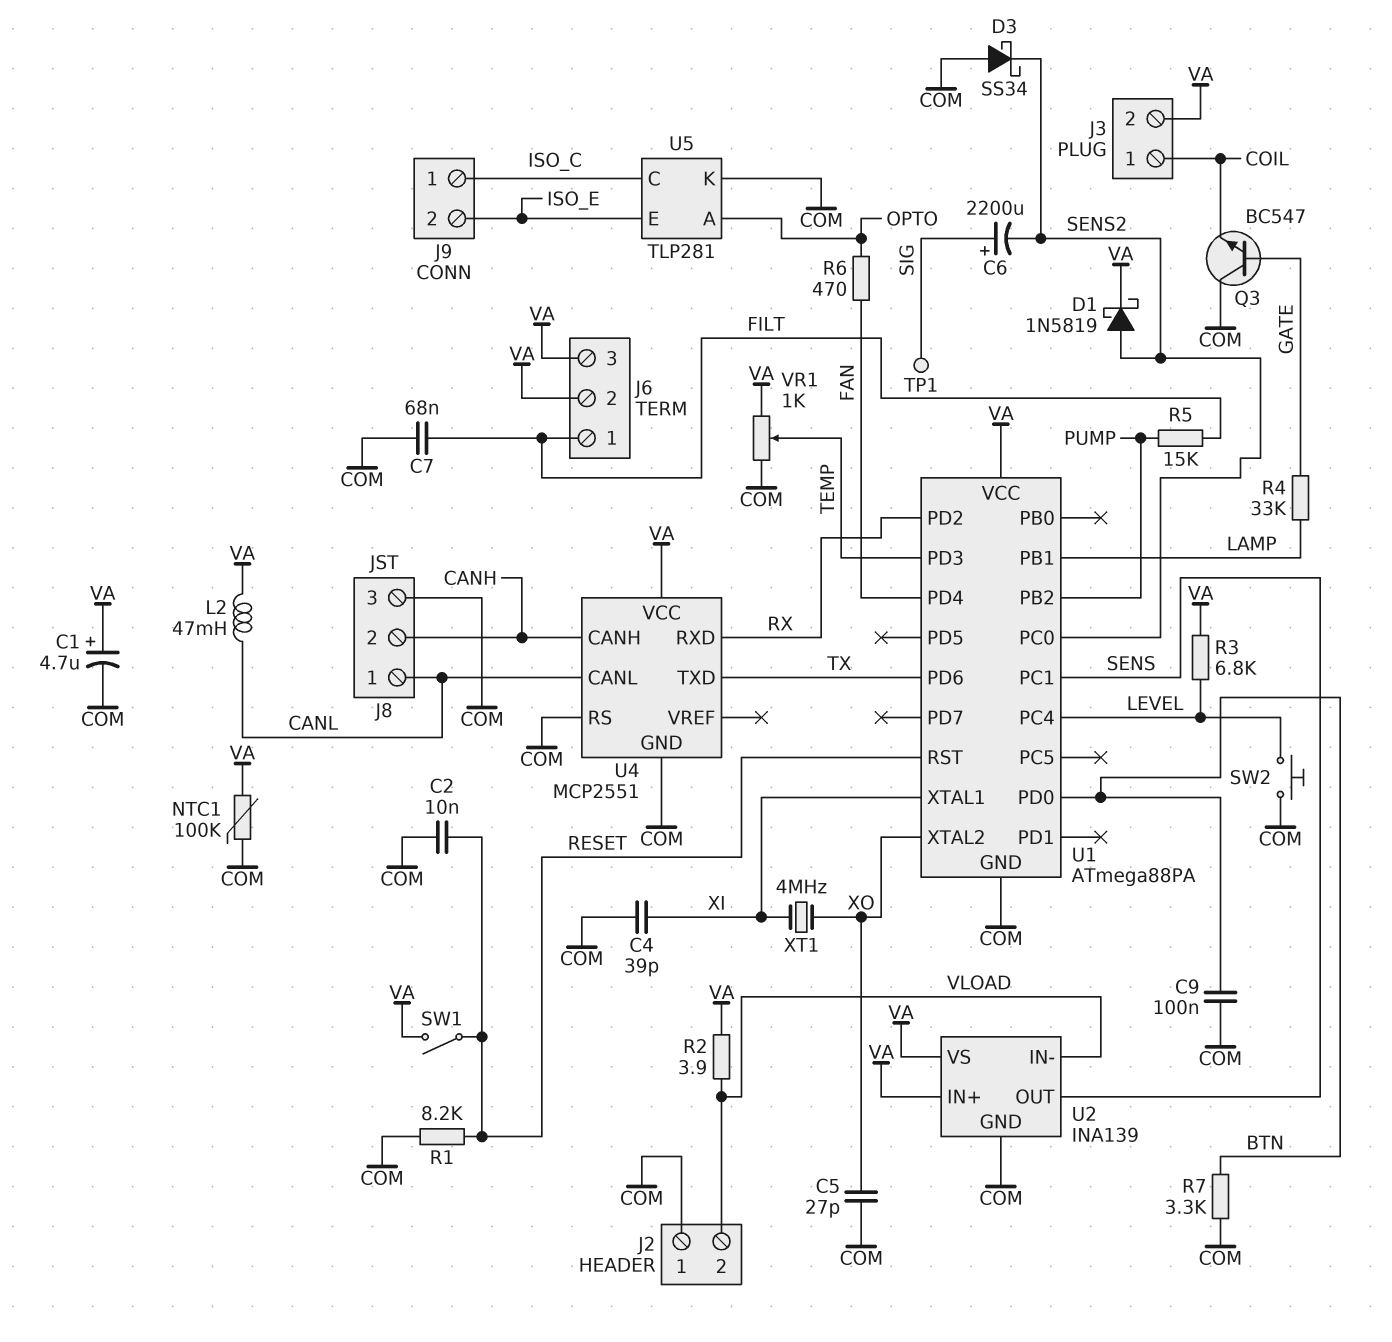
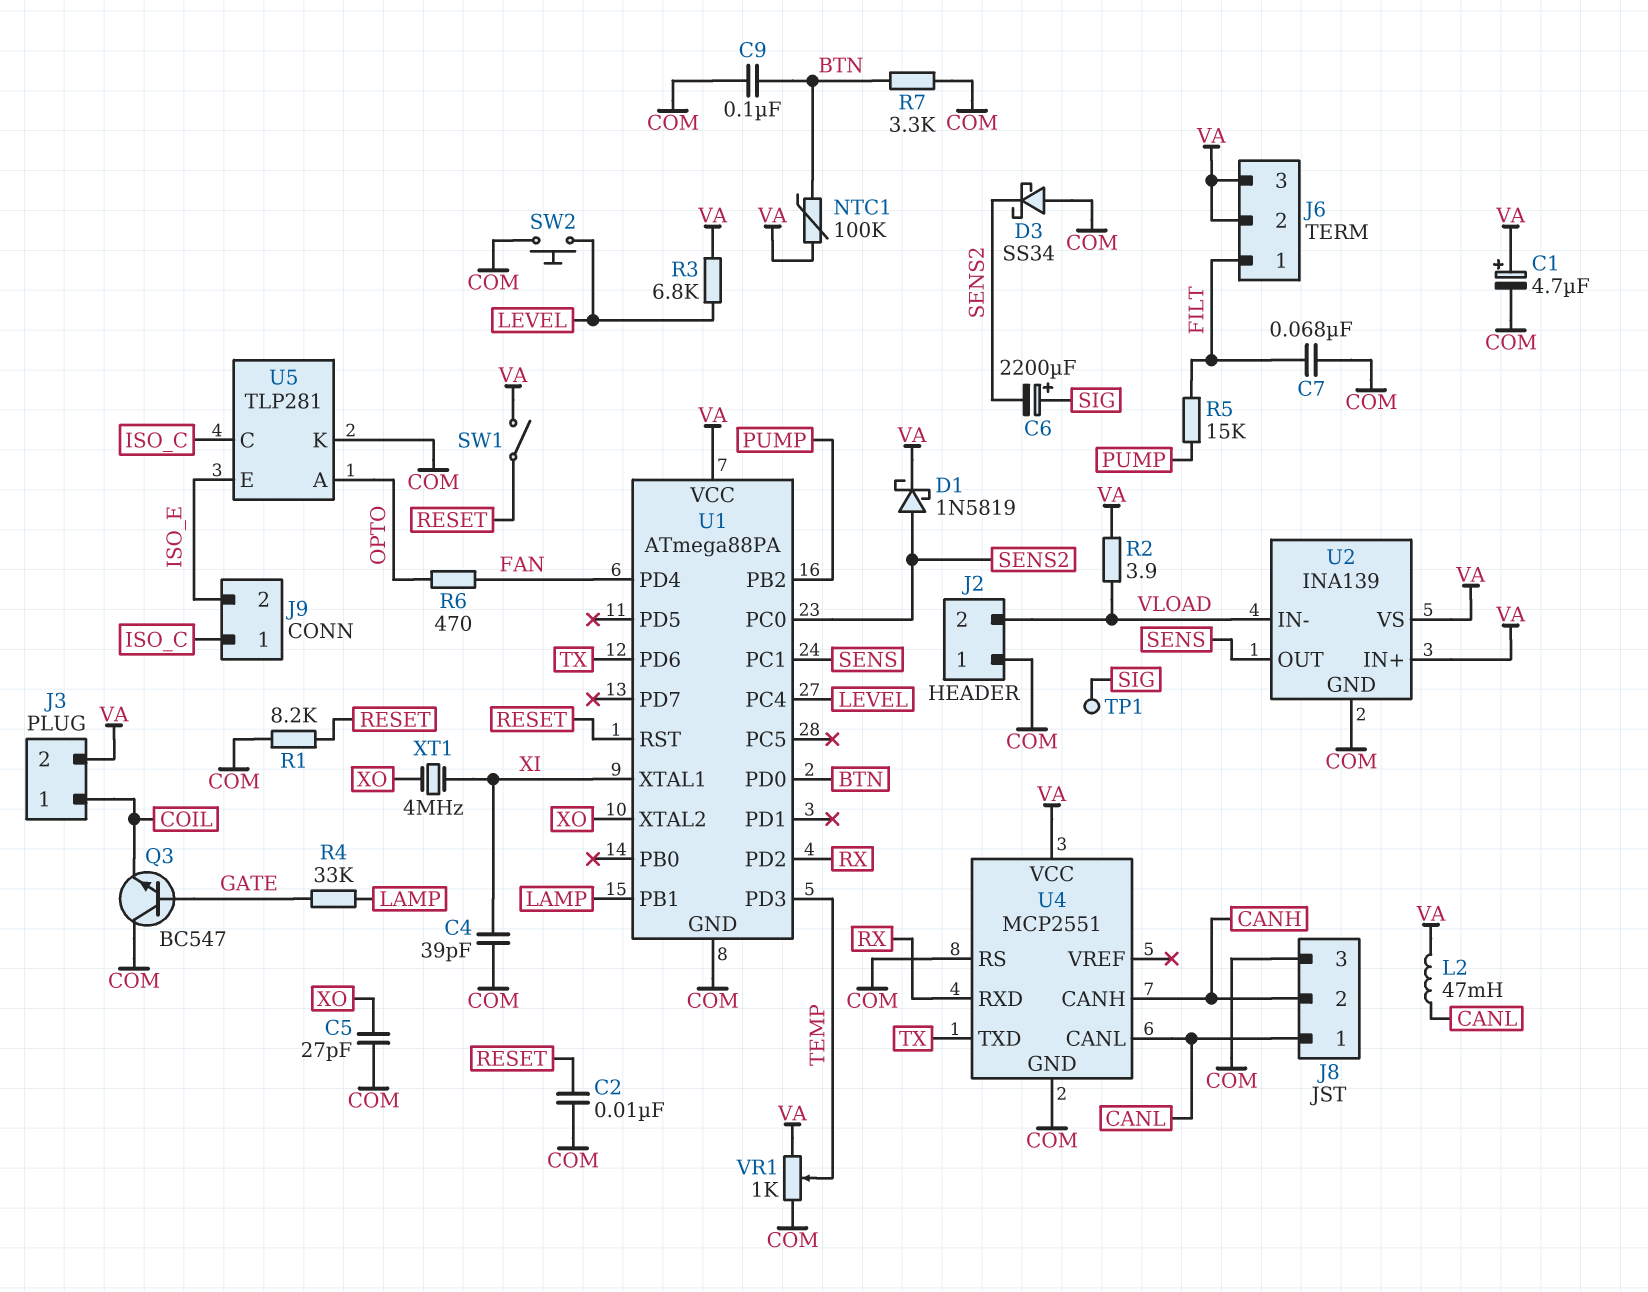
NTC1: 100k (COM, VA) -> 100k (BTN, VA)

